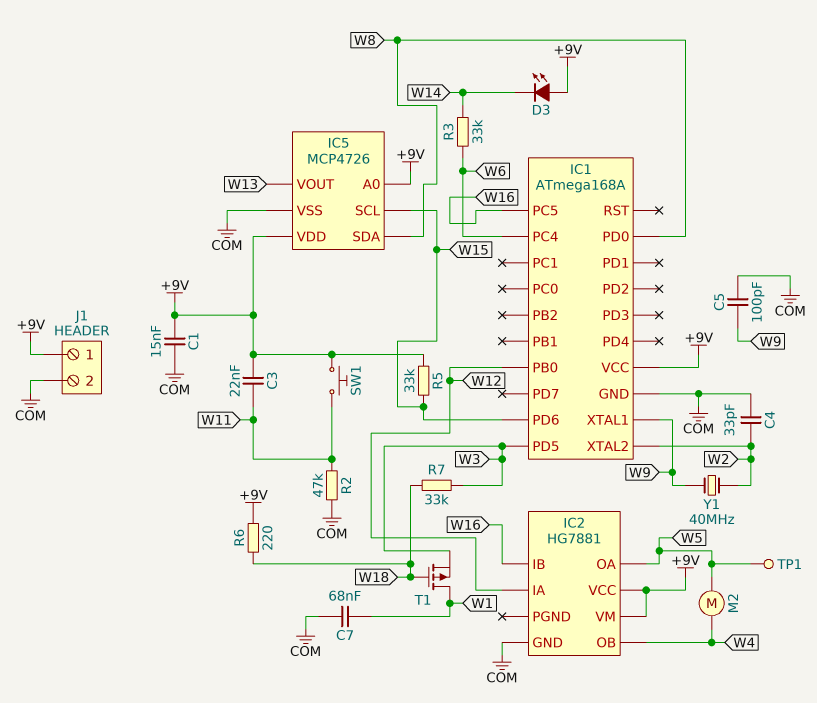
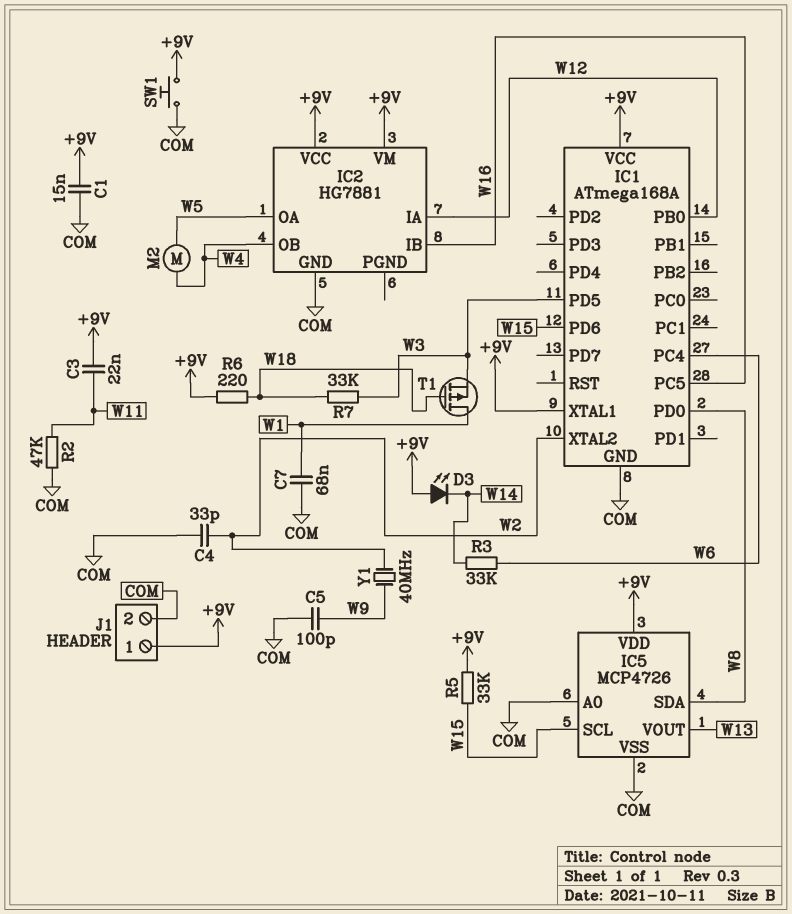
IC1 pin XTAL1: W9 -> +9V
IC5 pin A0: +9V -> COM
SW1: button (+9V, W11) -> button (+9V, COM)
TP1: test point (W5) -> none

